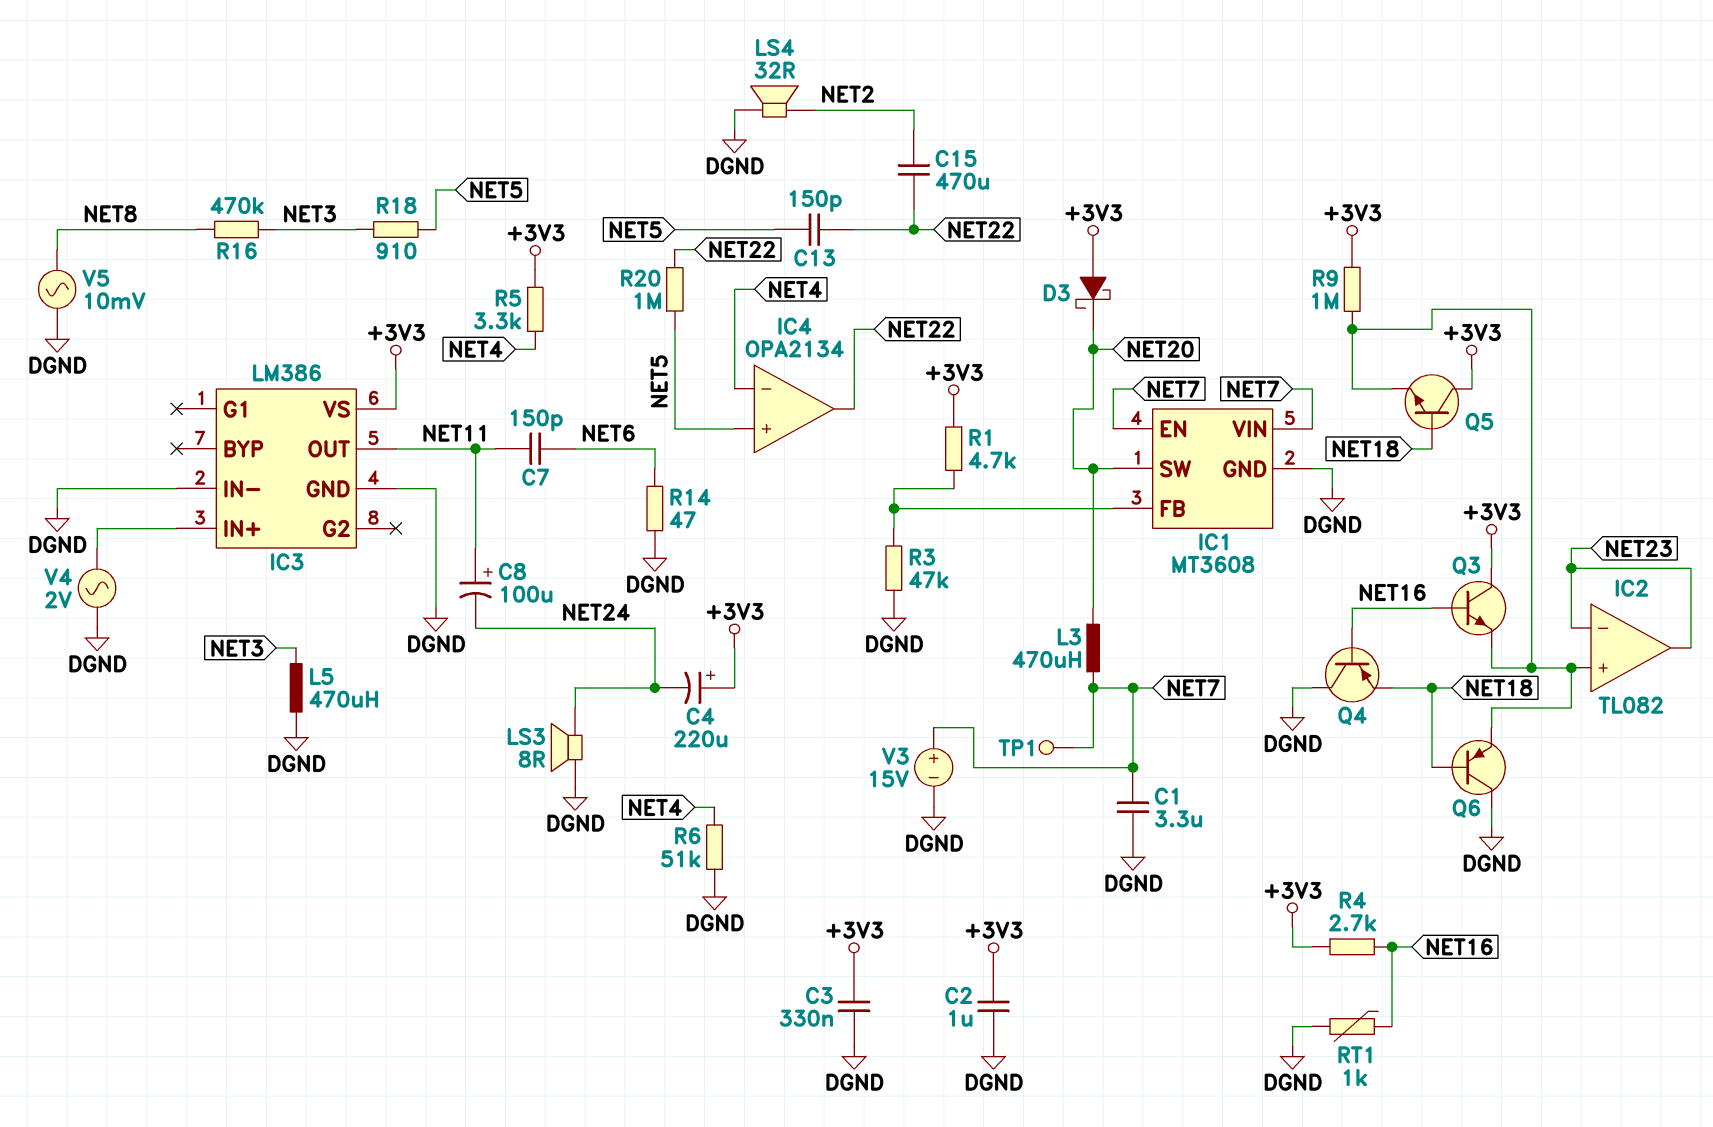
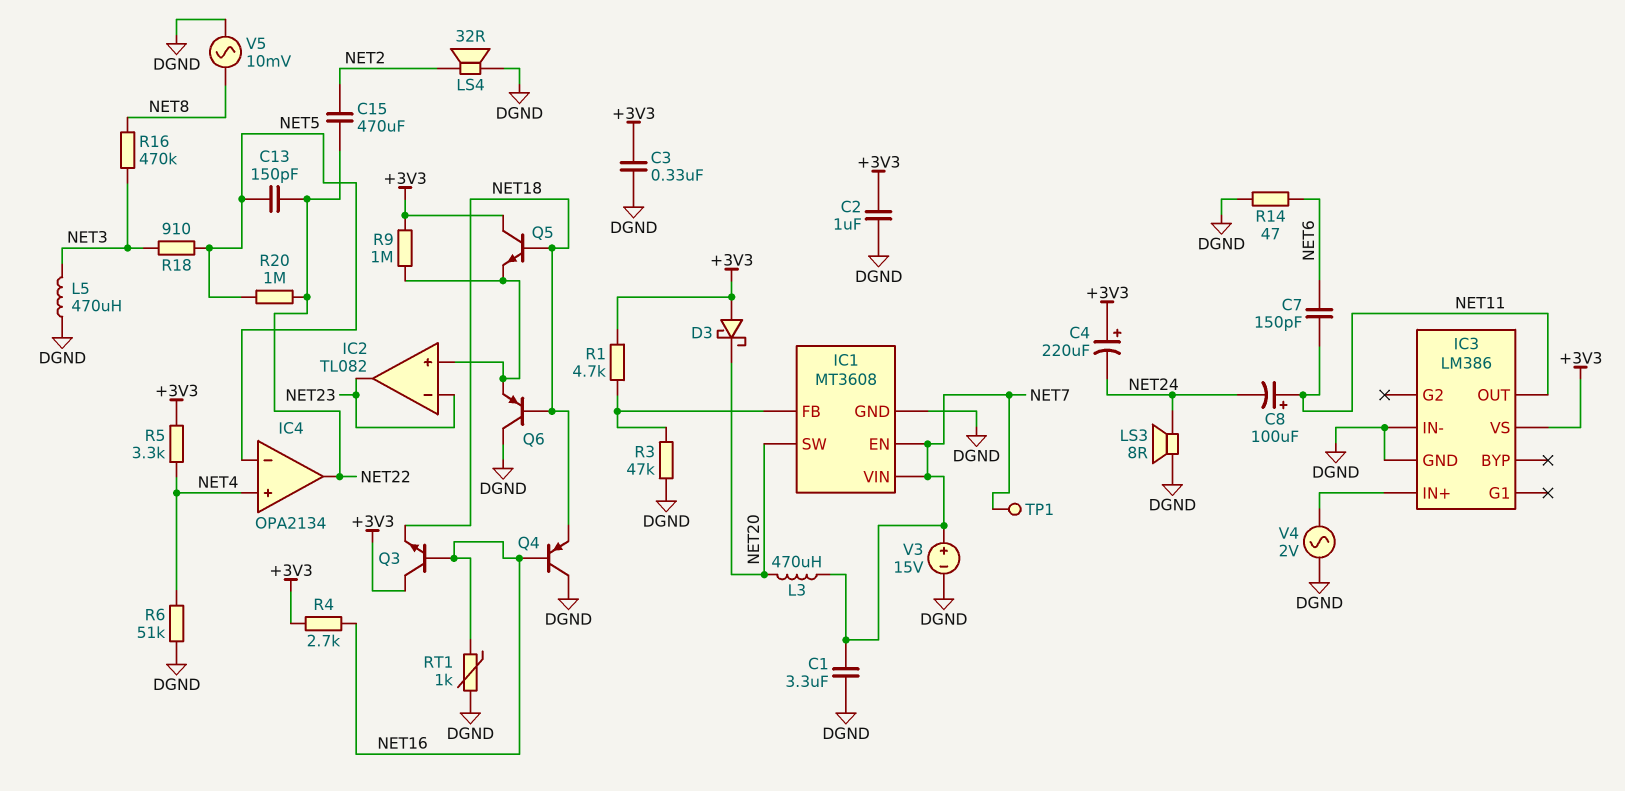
IC4 pin in+: NET5 -> NET4
IC4 pin in-: NET4 -> NET5
Q3: NPN (B NET16, C +3V3, E IC2/in+) -> NPN (B NET16, C +3V3, E NET18)

